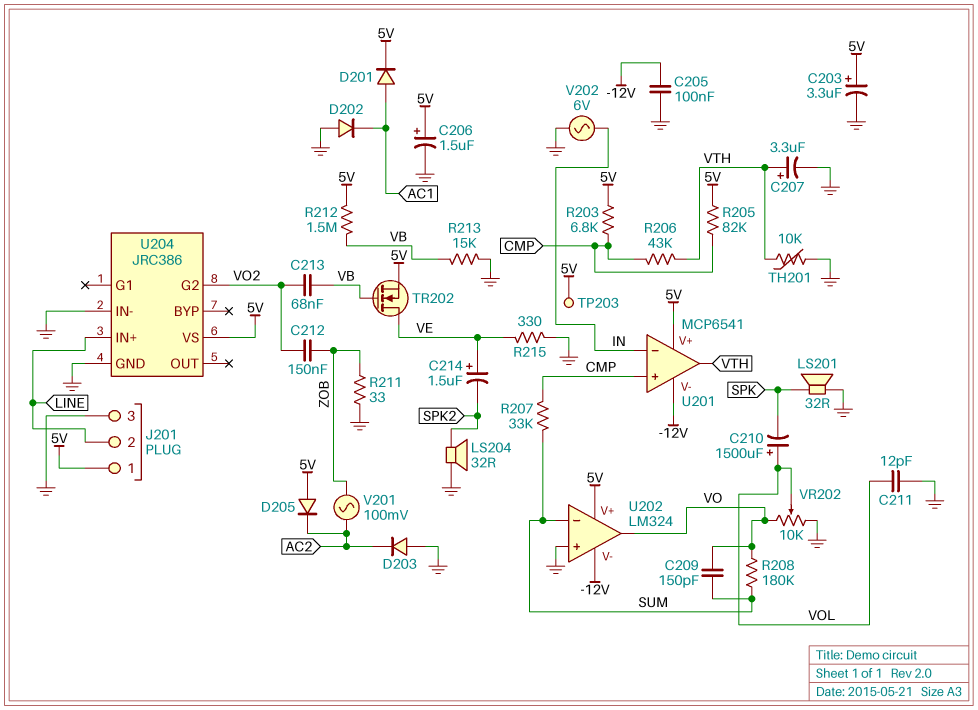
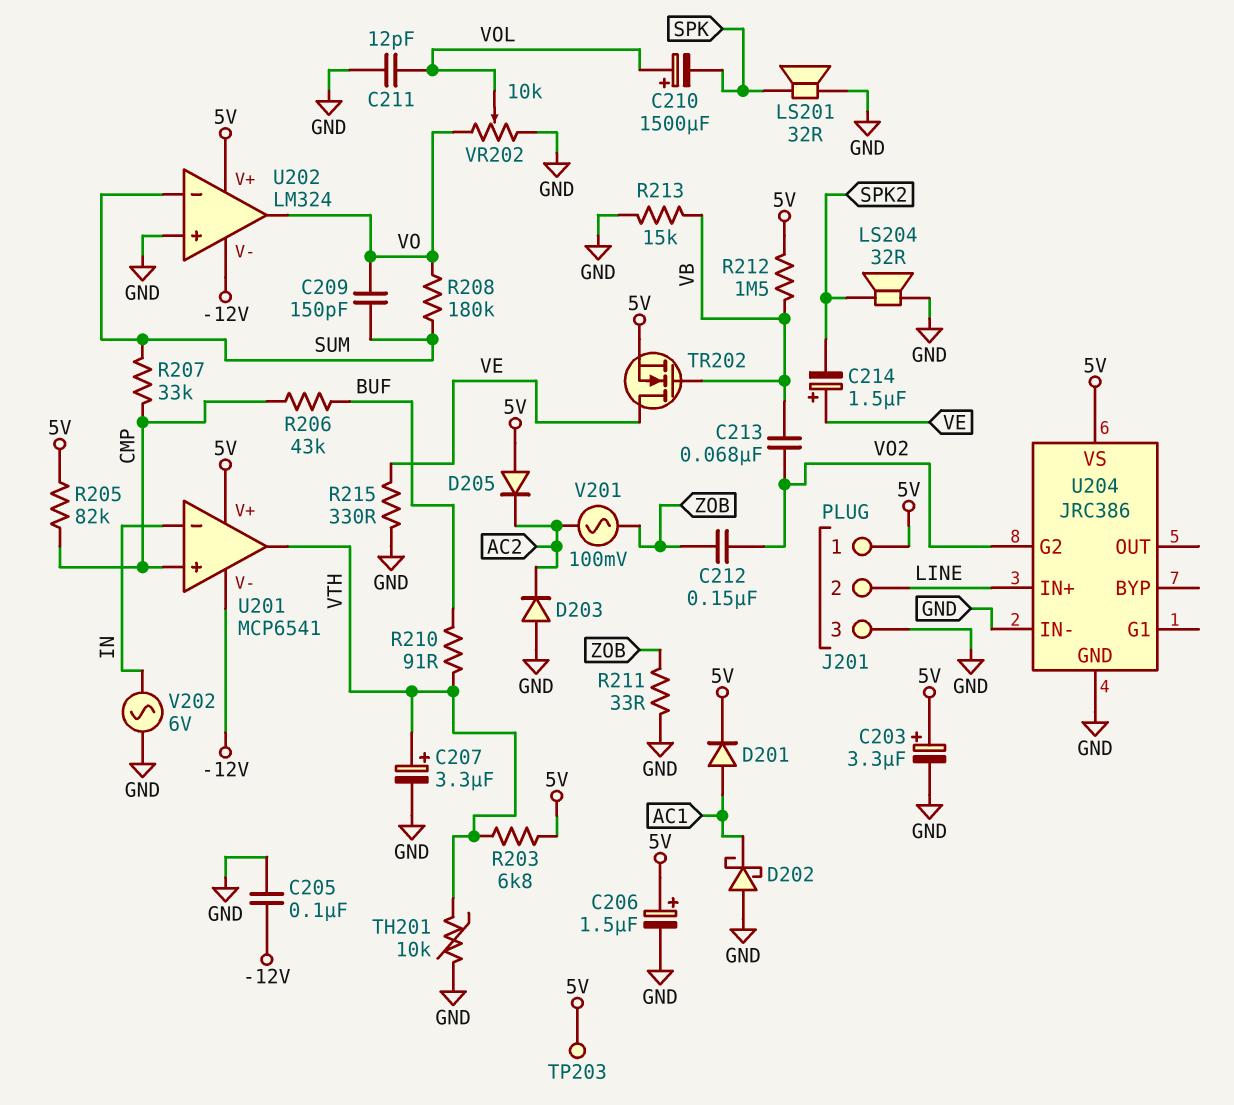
D202: diode (A GND, K AC1) -> schottky (A GND, K AC1)
R203: 6.8k (5V, CMP) -> 6.8k (5V, VTH)
R206: 43k (CMP, VTH) -> 43k (BUF, CMP)
R210: none -> 91 (BUF, VTH)

